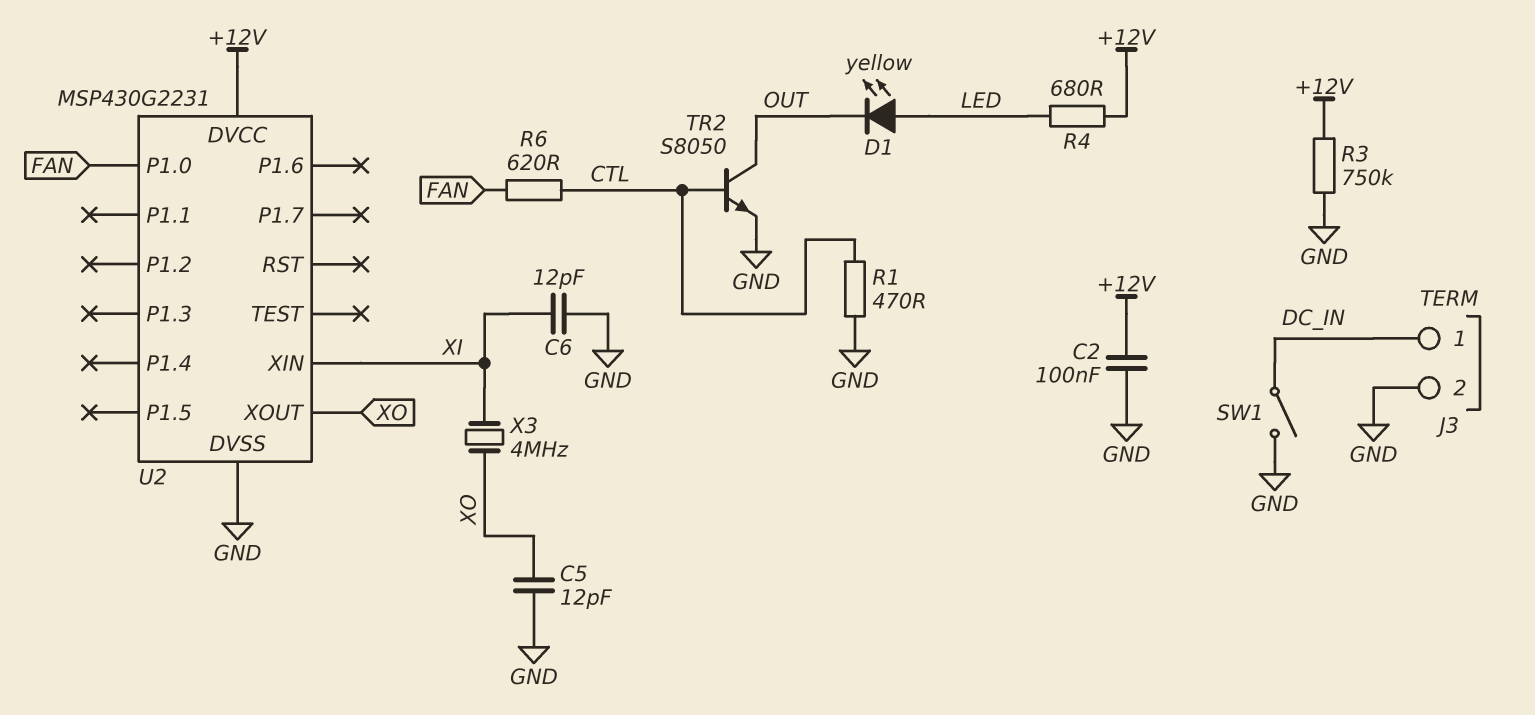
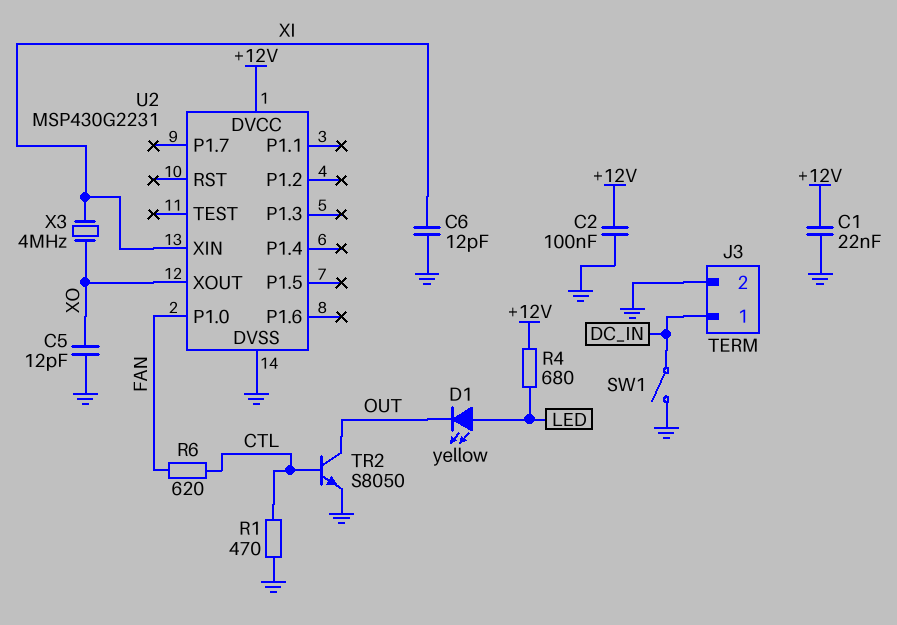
C1: none -> 22nF (+12V, GND)
R3: 750k (+12V, GND) -> none

